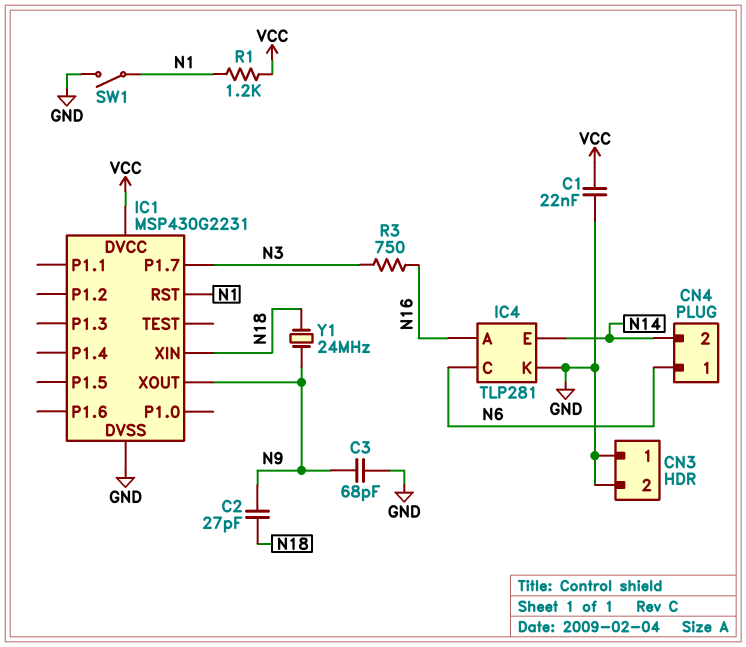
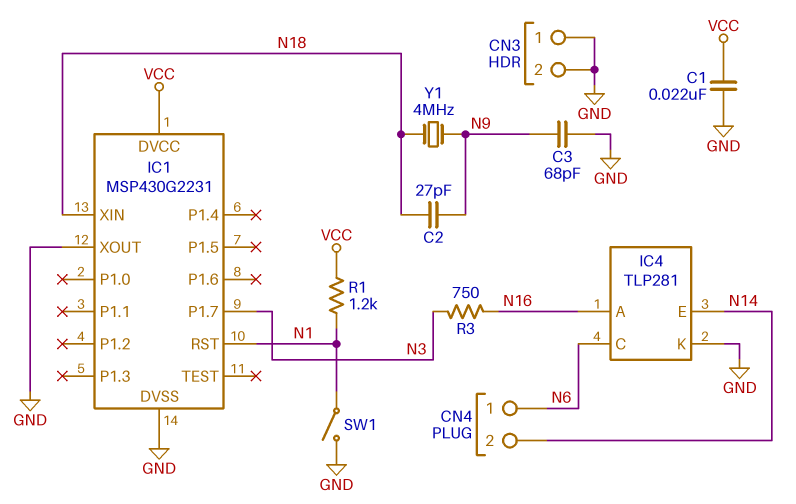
IC1 pin XOUT: N9 -> GND
Y1: 24MHz (N9, N18) -> 4MHz (N9, N18)

